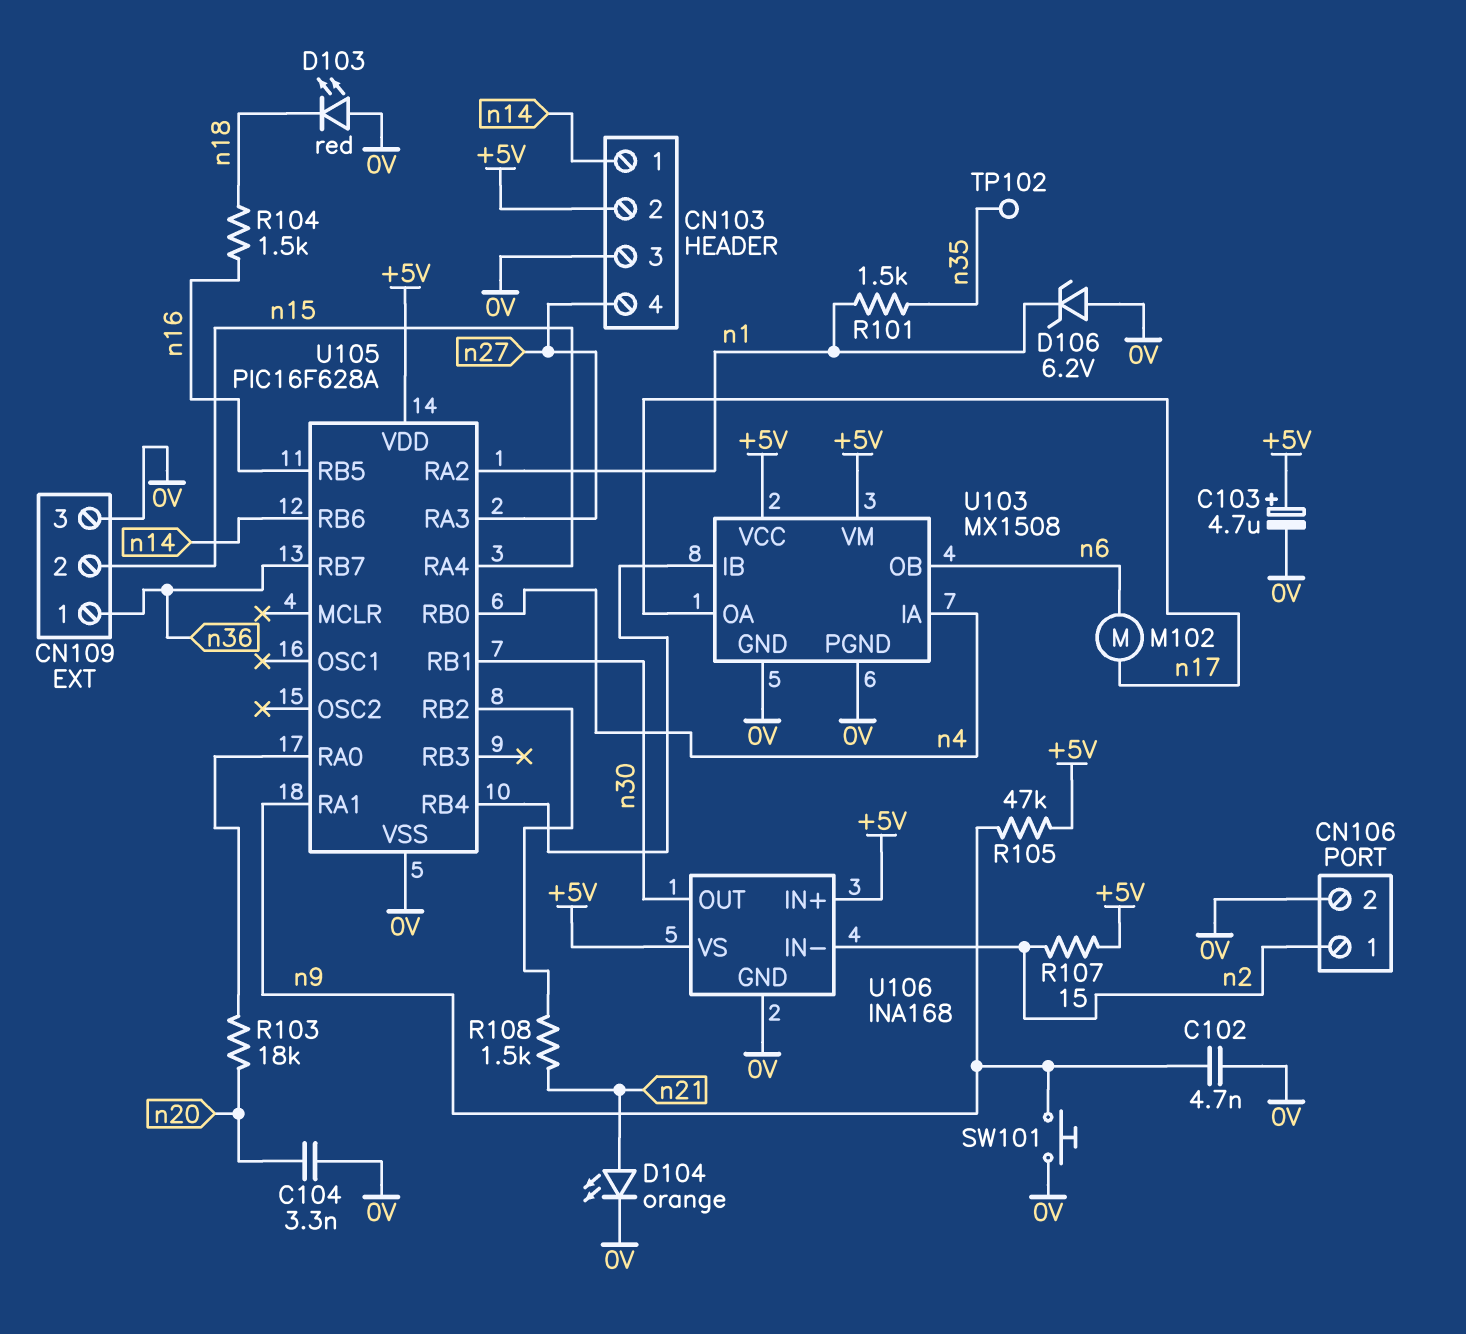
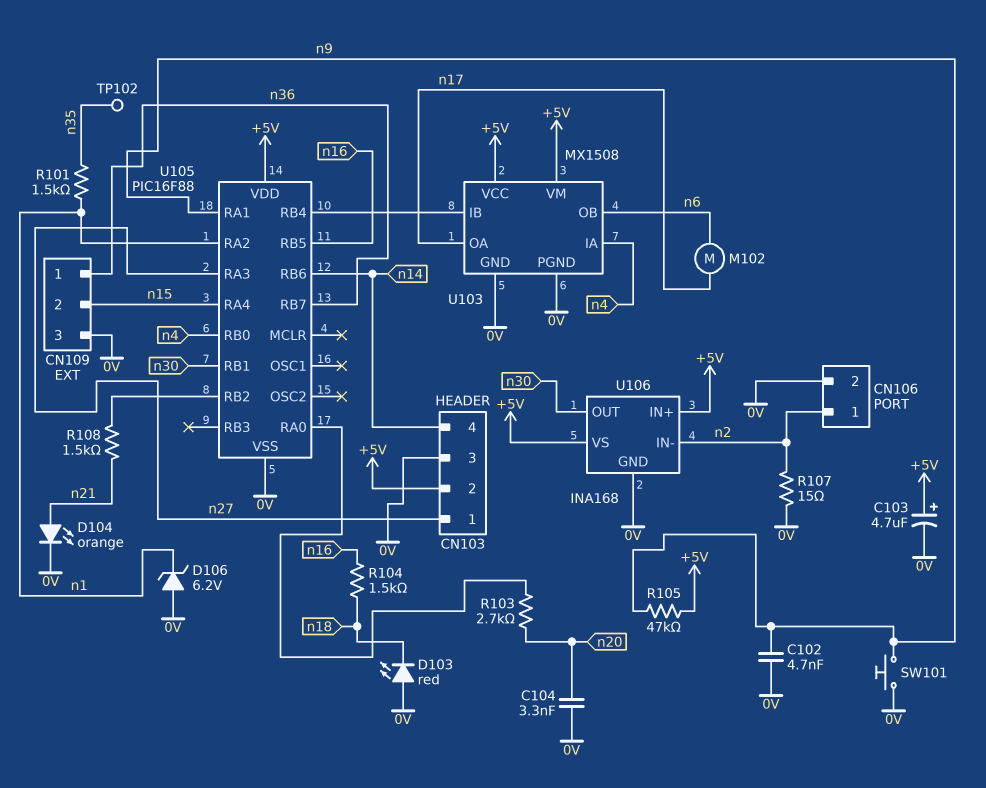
CN103 pin 1: n14 -> n27
CN103 pin 4: n27 -> n14
R103: 18k (U105/RA0, n20) -> 2.7k (U105/RA0, n20)
R107: 15 (+5V, n2) -> 15 (0V, n2)
U105: PIC16F628A -> PIC16F88

